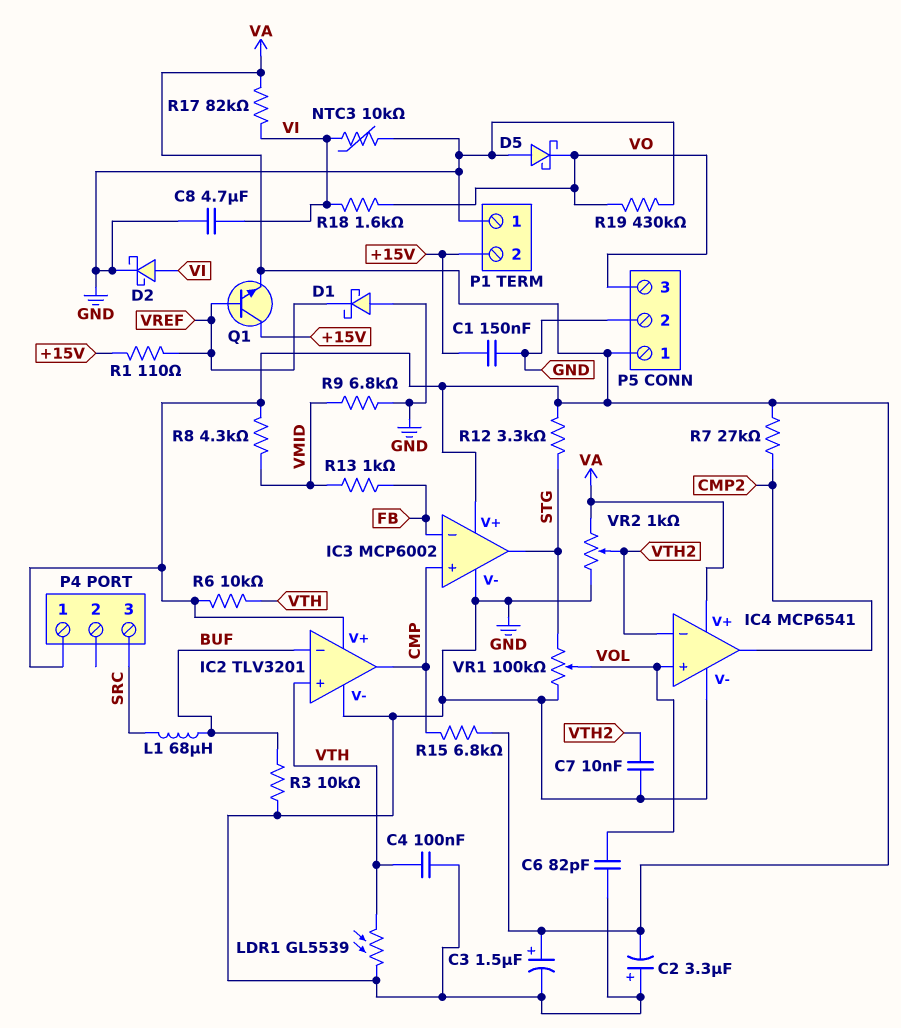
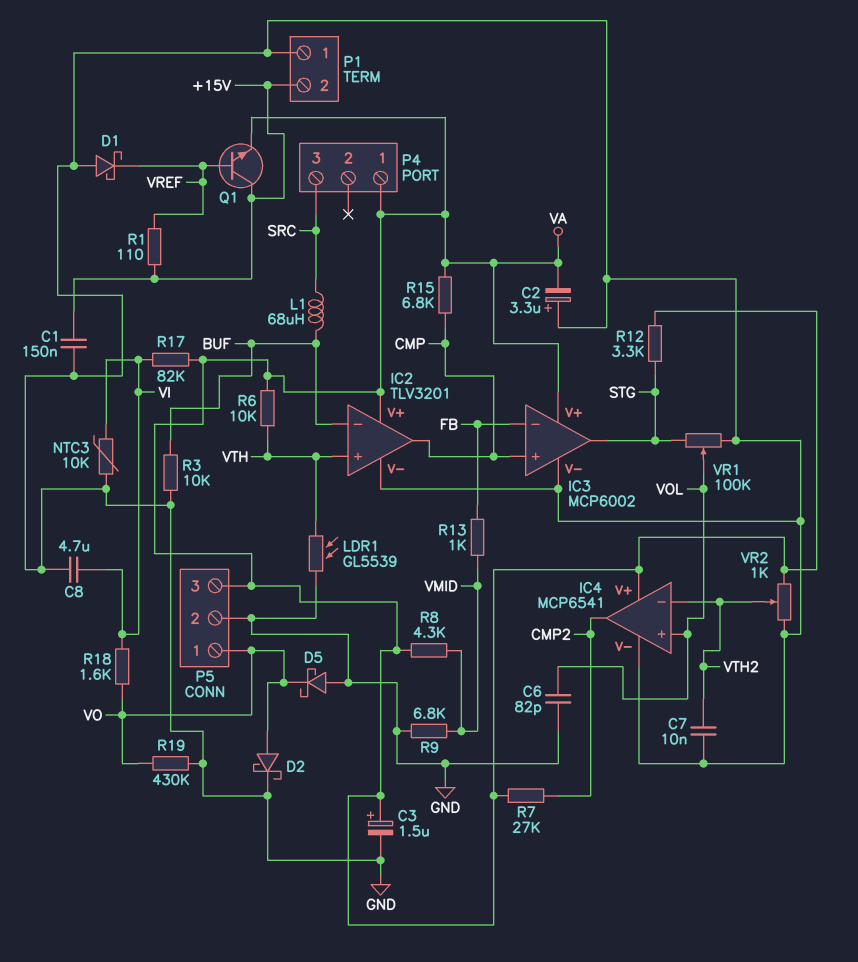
C4: 100nF (GND, VTH) -> none
D2: schottky (A VI, K GND) -> schottky (A VO, K GND)
P5 pin 1: VA -> VO
P5 pin 3: VO -> VA

